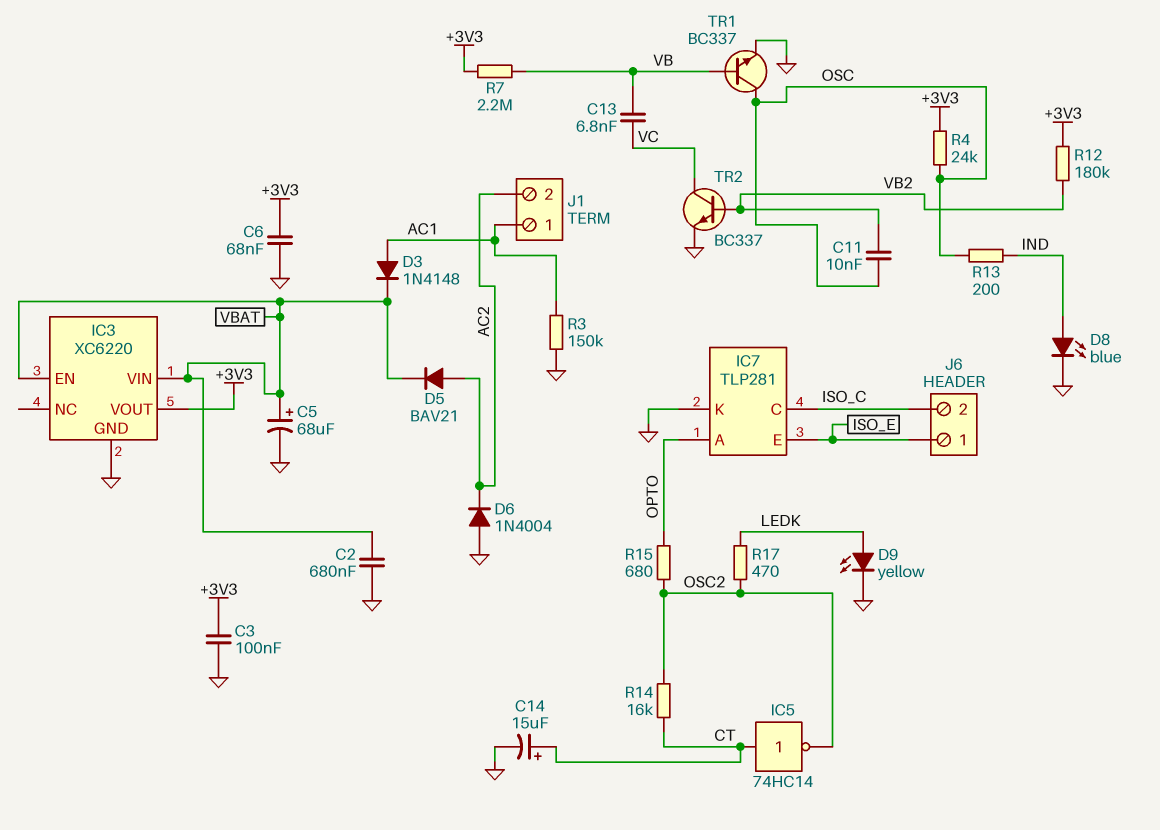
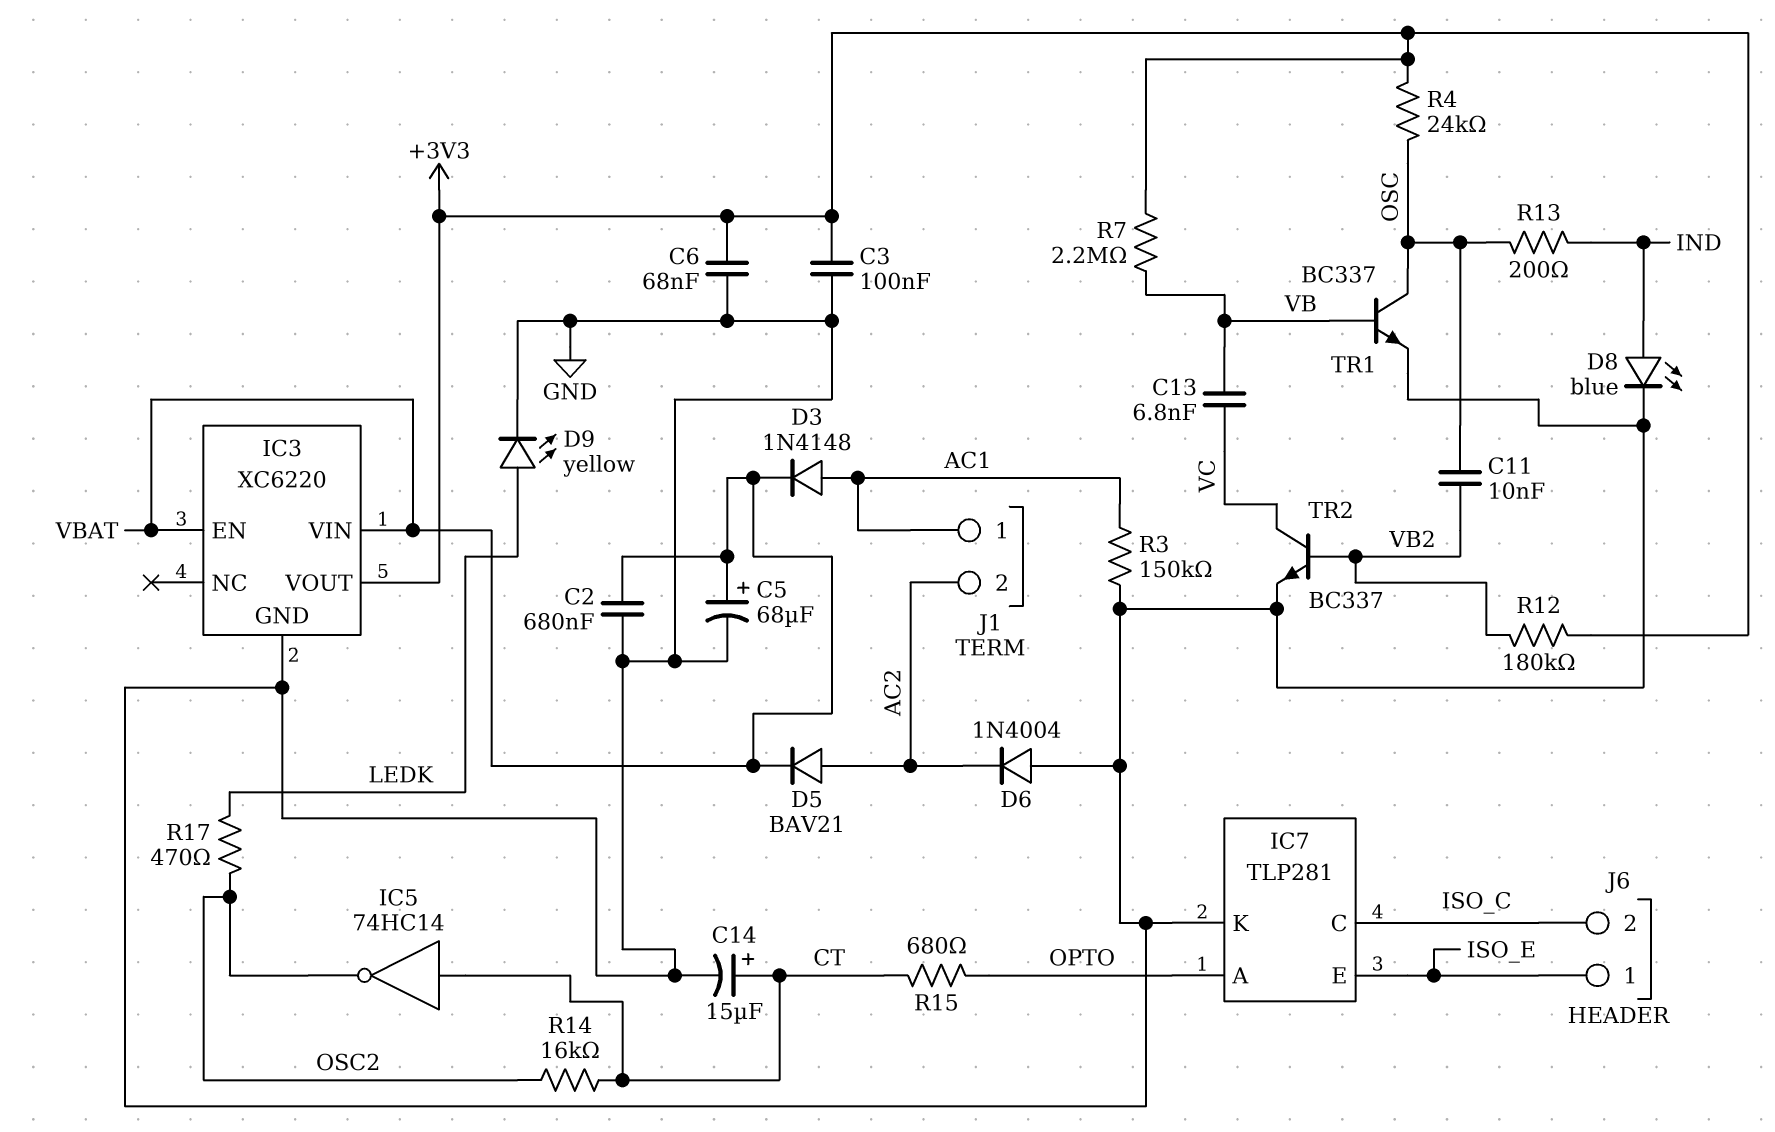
R15: 680 (OPTO, OSC2) -> 680 (CT, OPTO)

